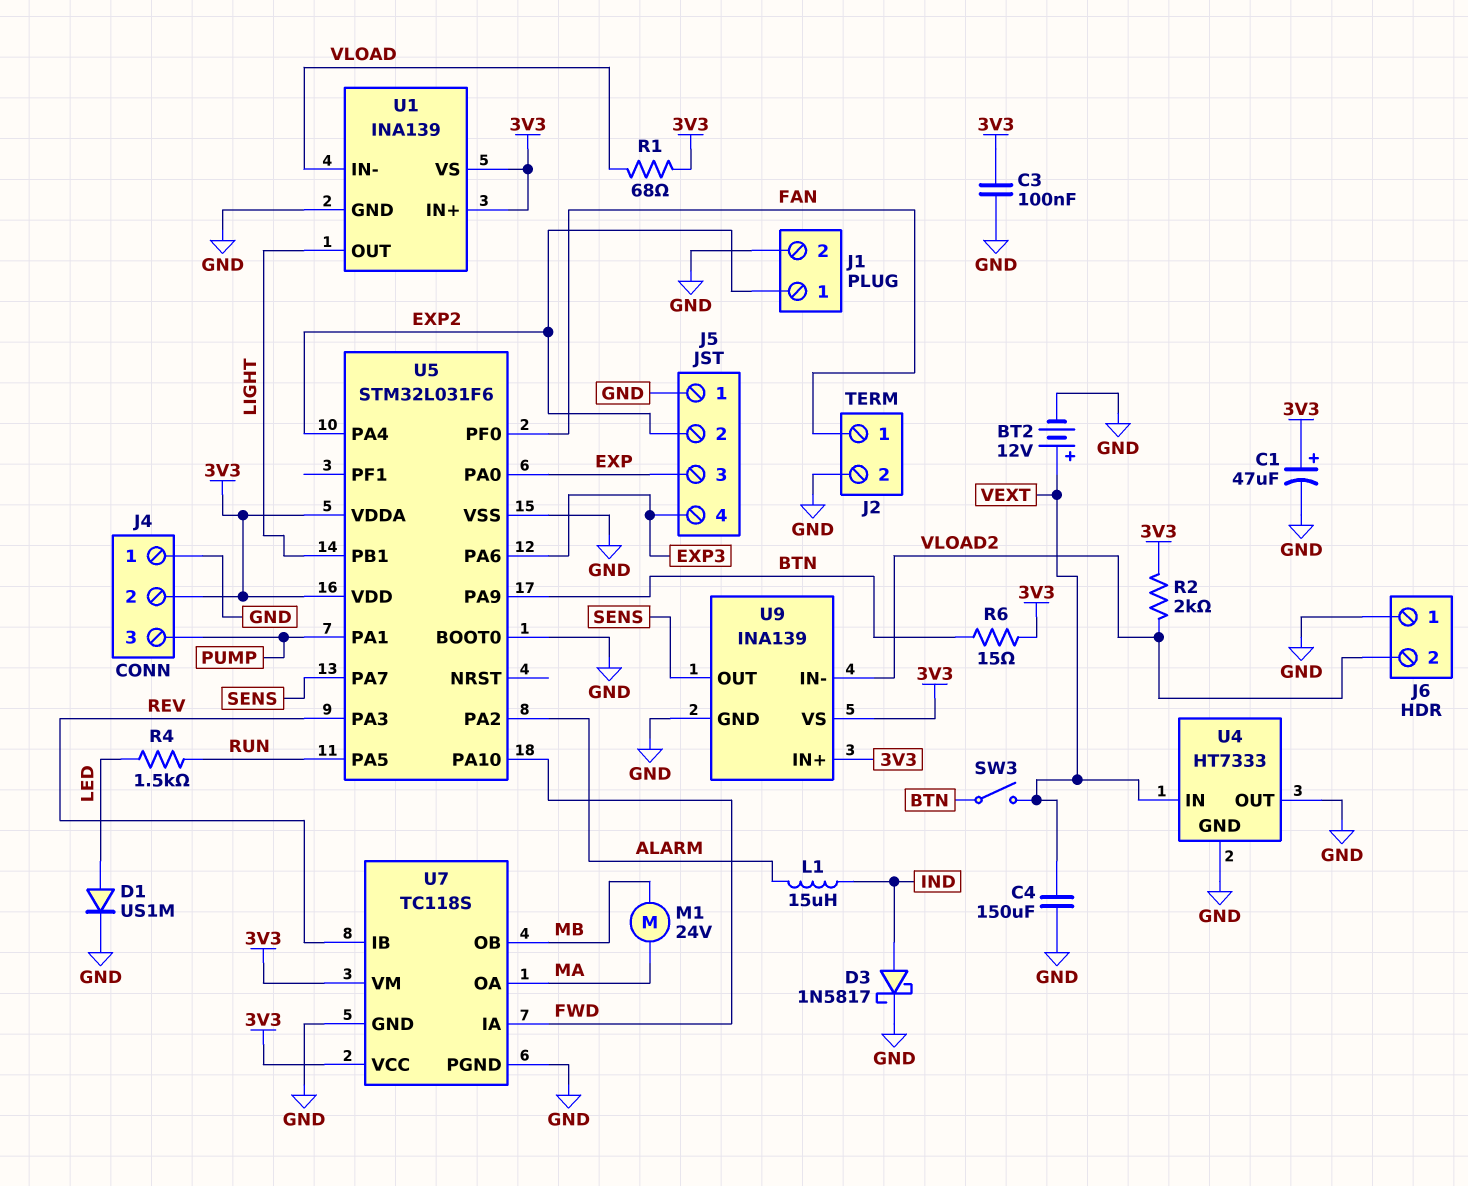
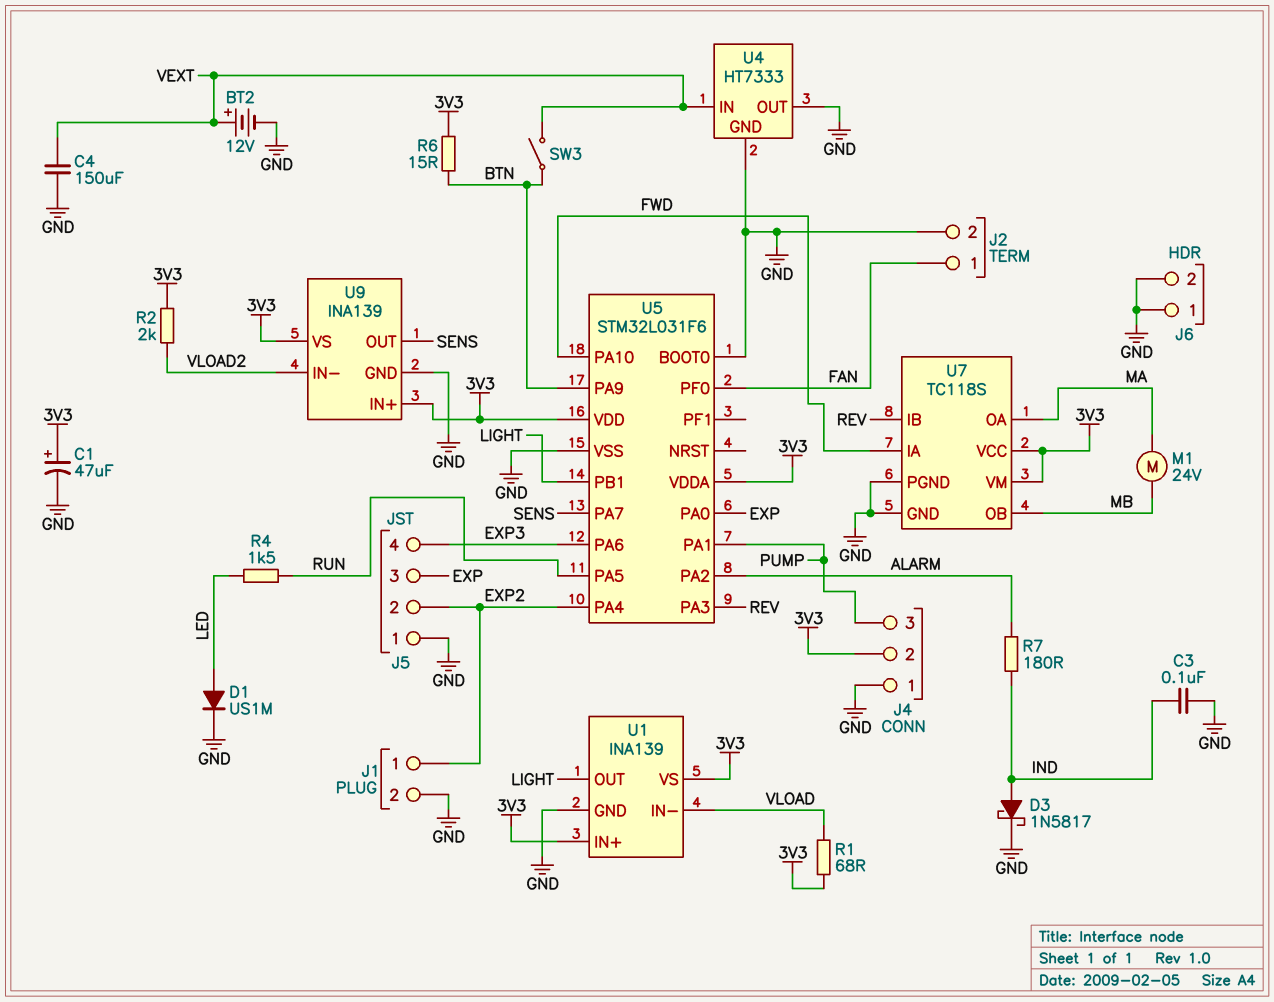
C3: 100nF (3V3, GND) -> 100nF (GND, IND)
J6 pin 2: VLOAD2 -> GND
L1: 15uH (ALARM, IND) -> none
R7: none -> 180 (ALARM, IND)

